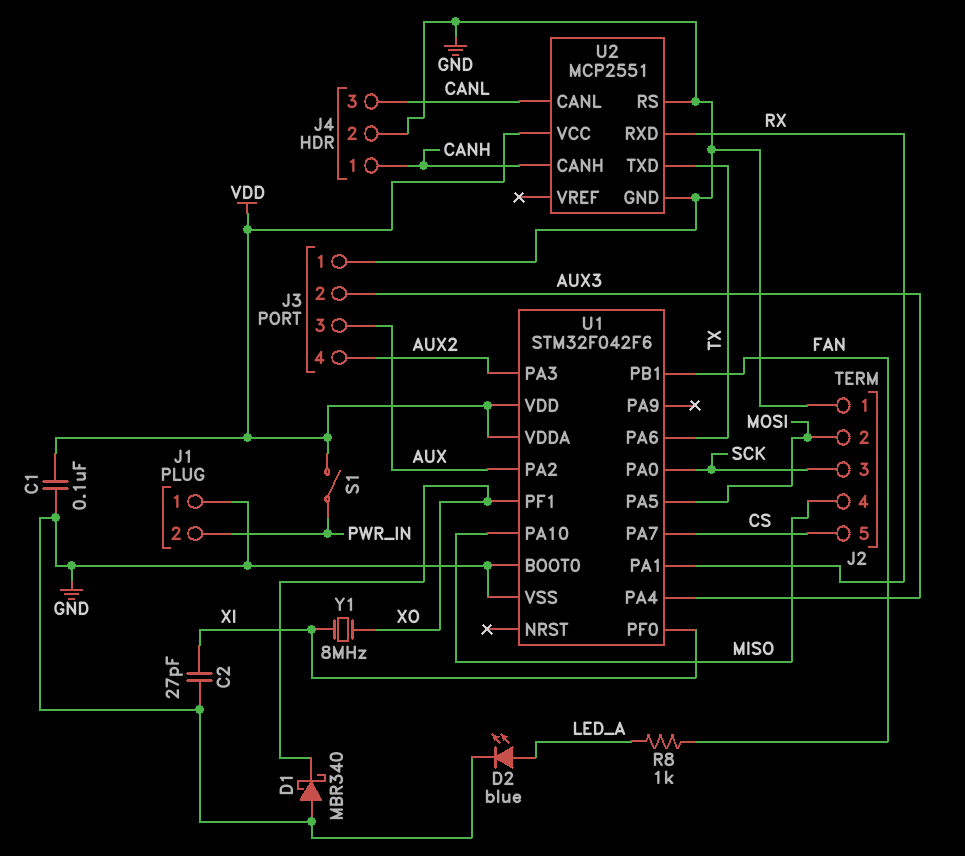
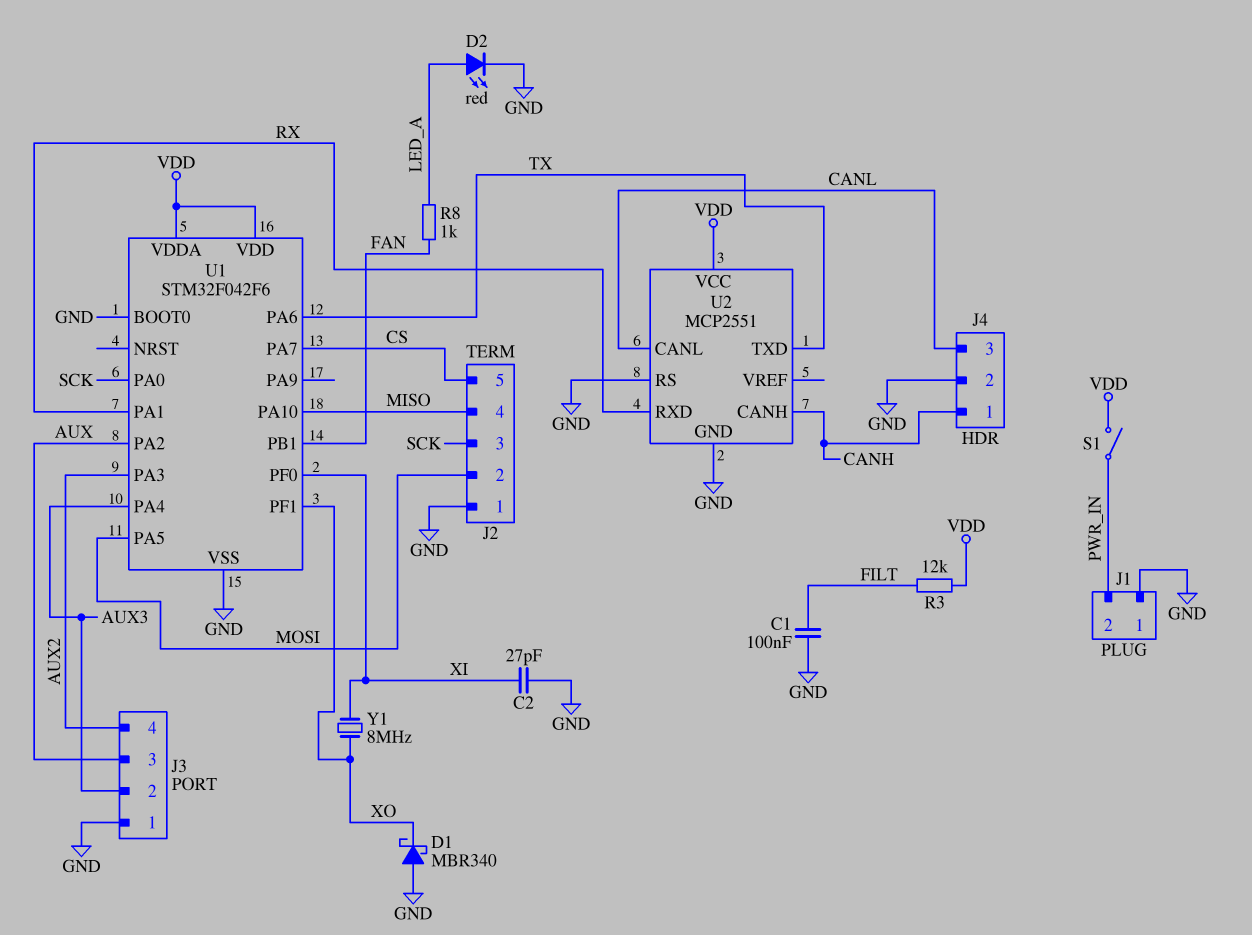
C1: 100nF (GND, VDD) -> 100nF (FILT, GND)
D2: LED blue (A LED_A, K GND) -> LED red (A LED_A, K GND)
R3: none -> 12k (FILT, VDD)

